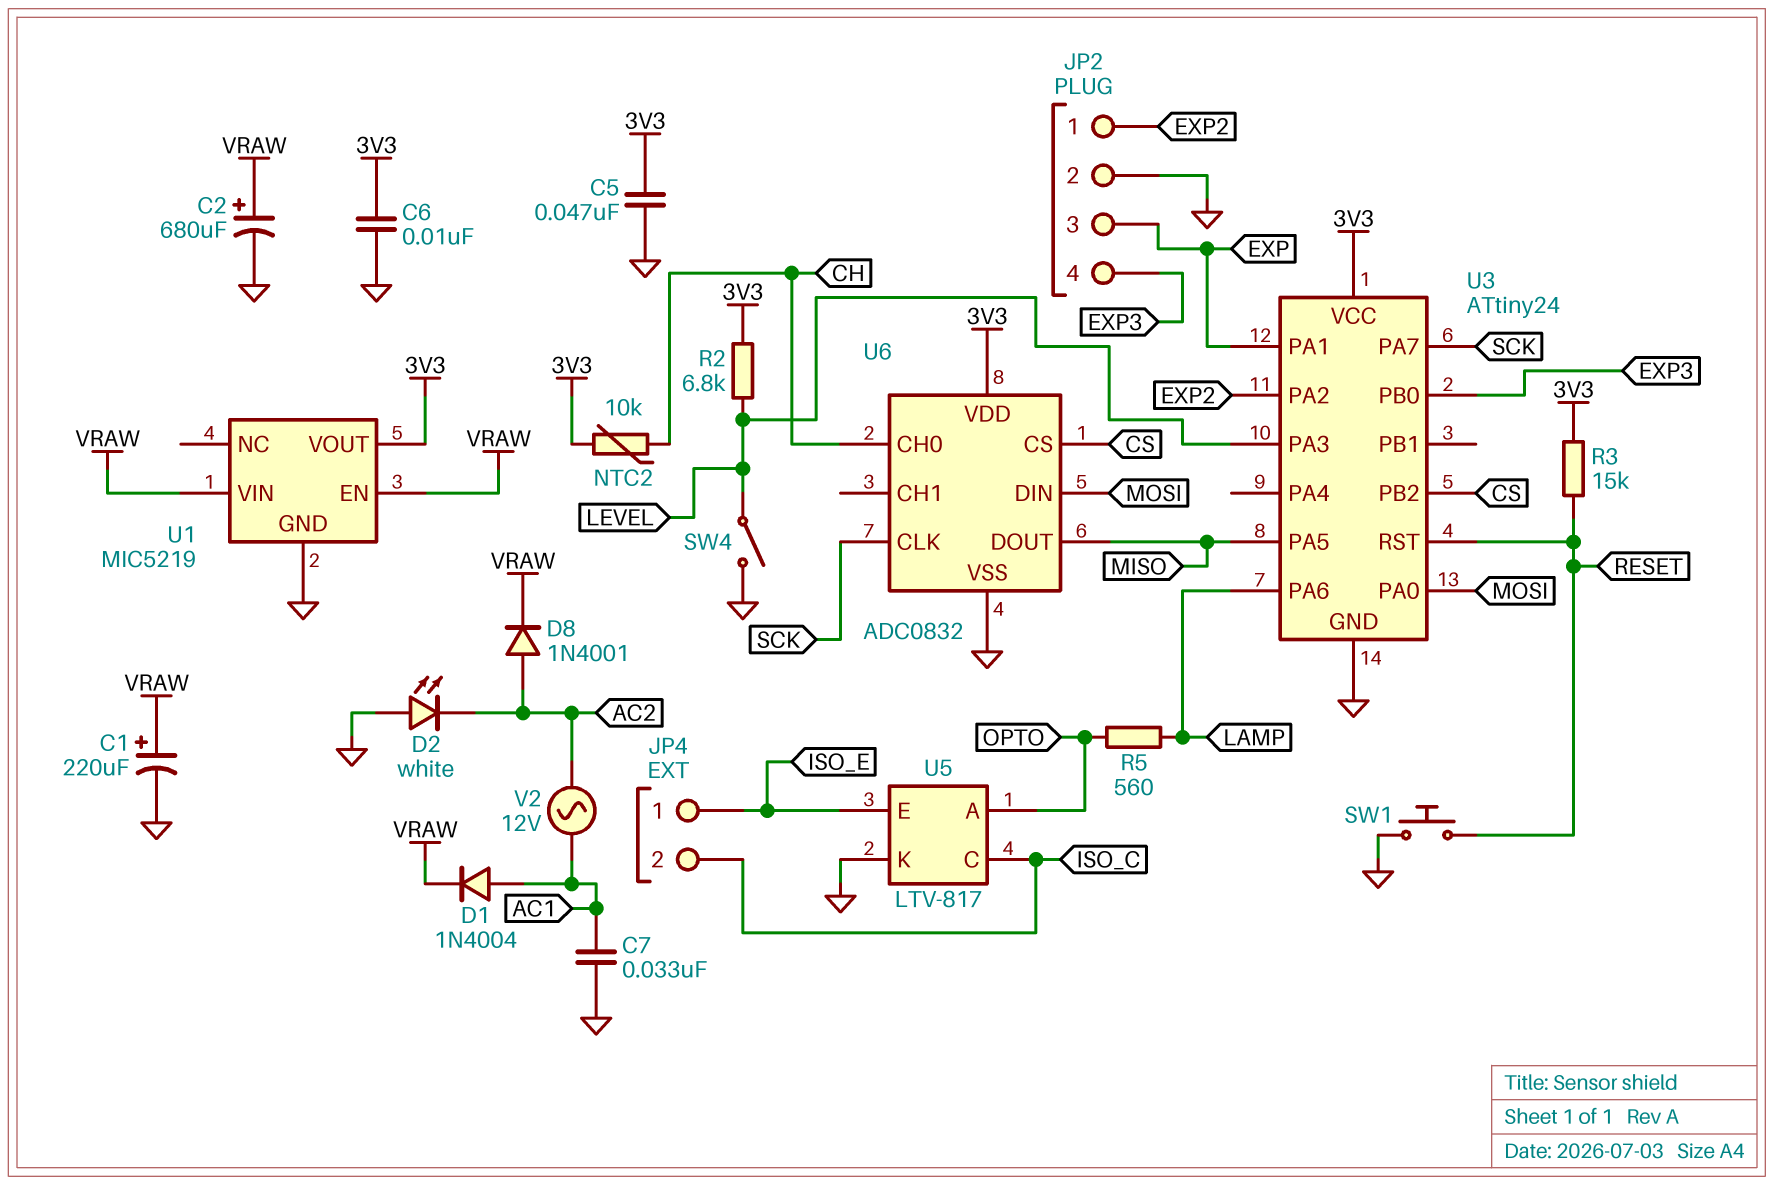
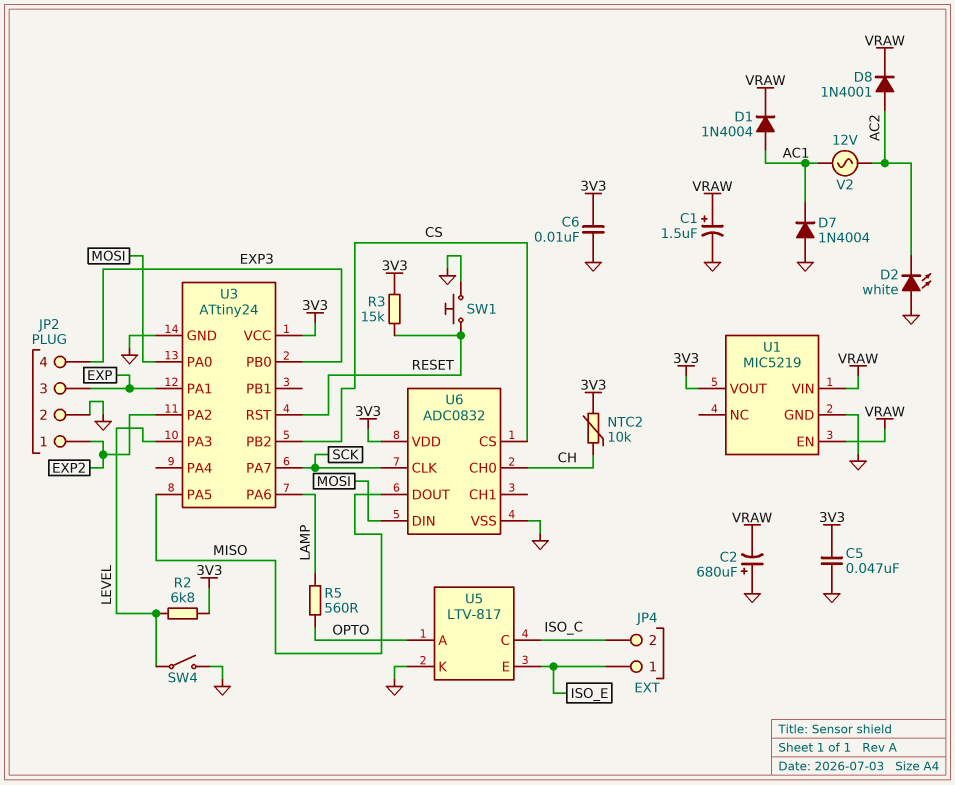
C1: 220uF (plus VRAW, minus GND) -> 1.5uF (plus VRAW, minus GND)
C2: 680uF (plus VRAW, minus GND) -> 680uF (plus GND, minus VRAW)
C7: 33nF (AC1, GND) -> none
D7: none -> diode 1N4004 (A GND, K AC1)

